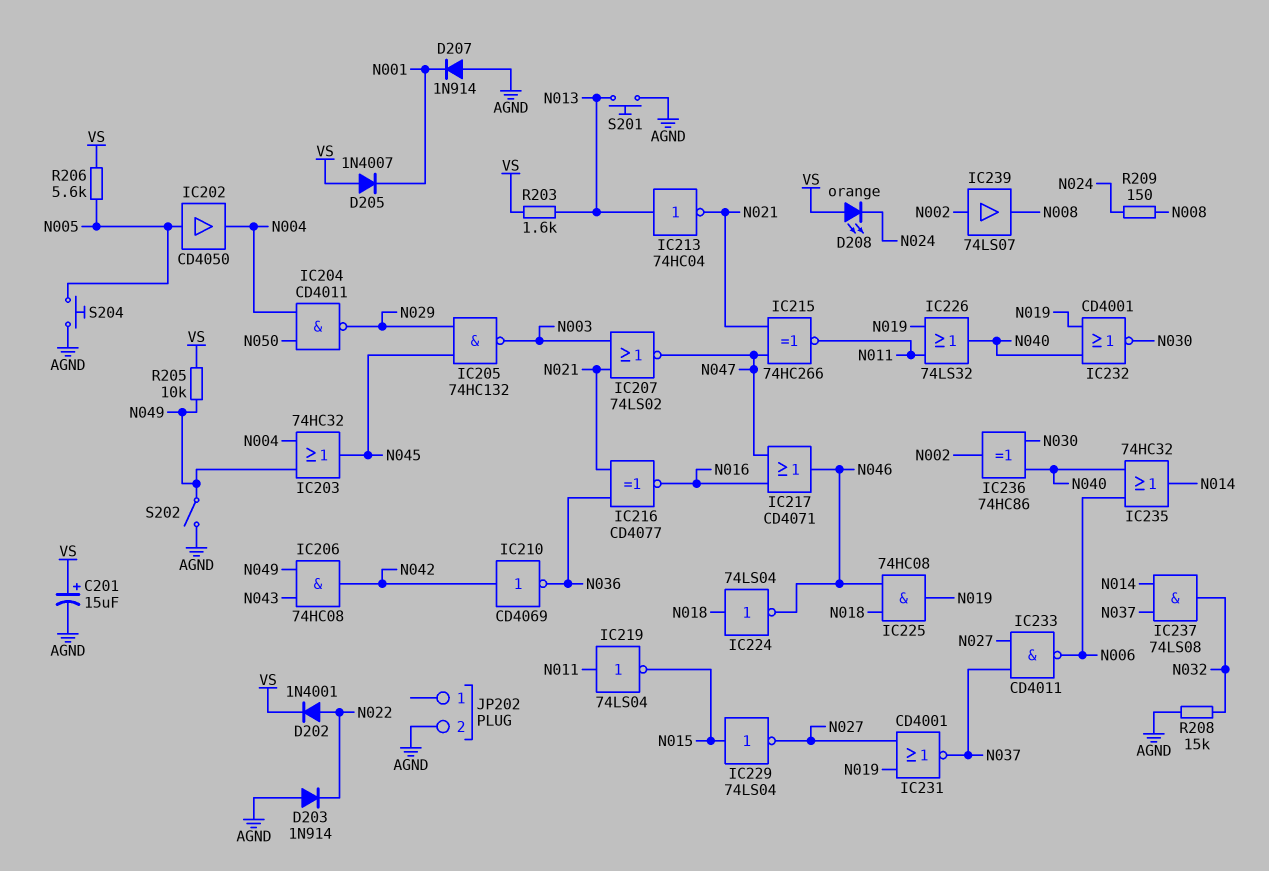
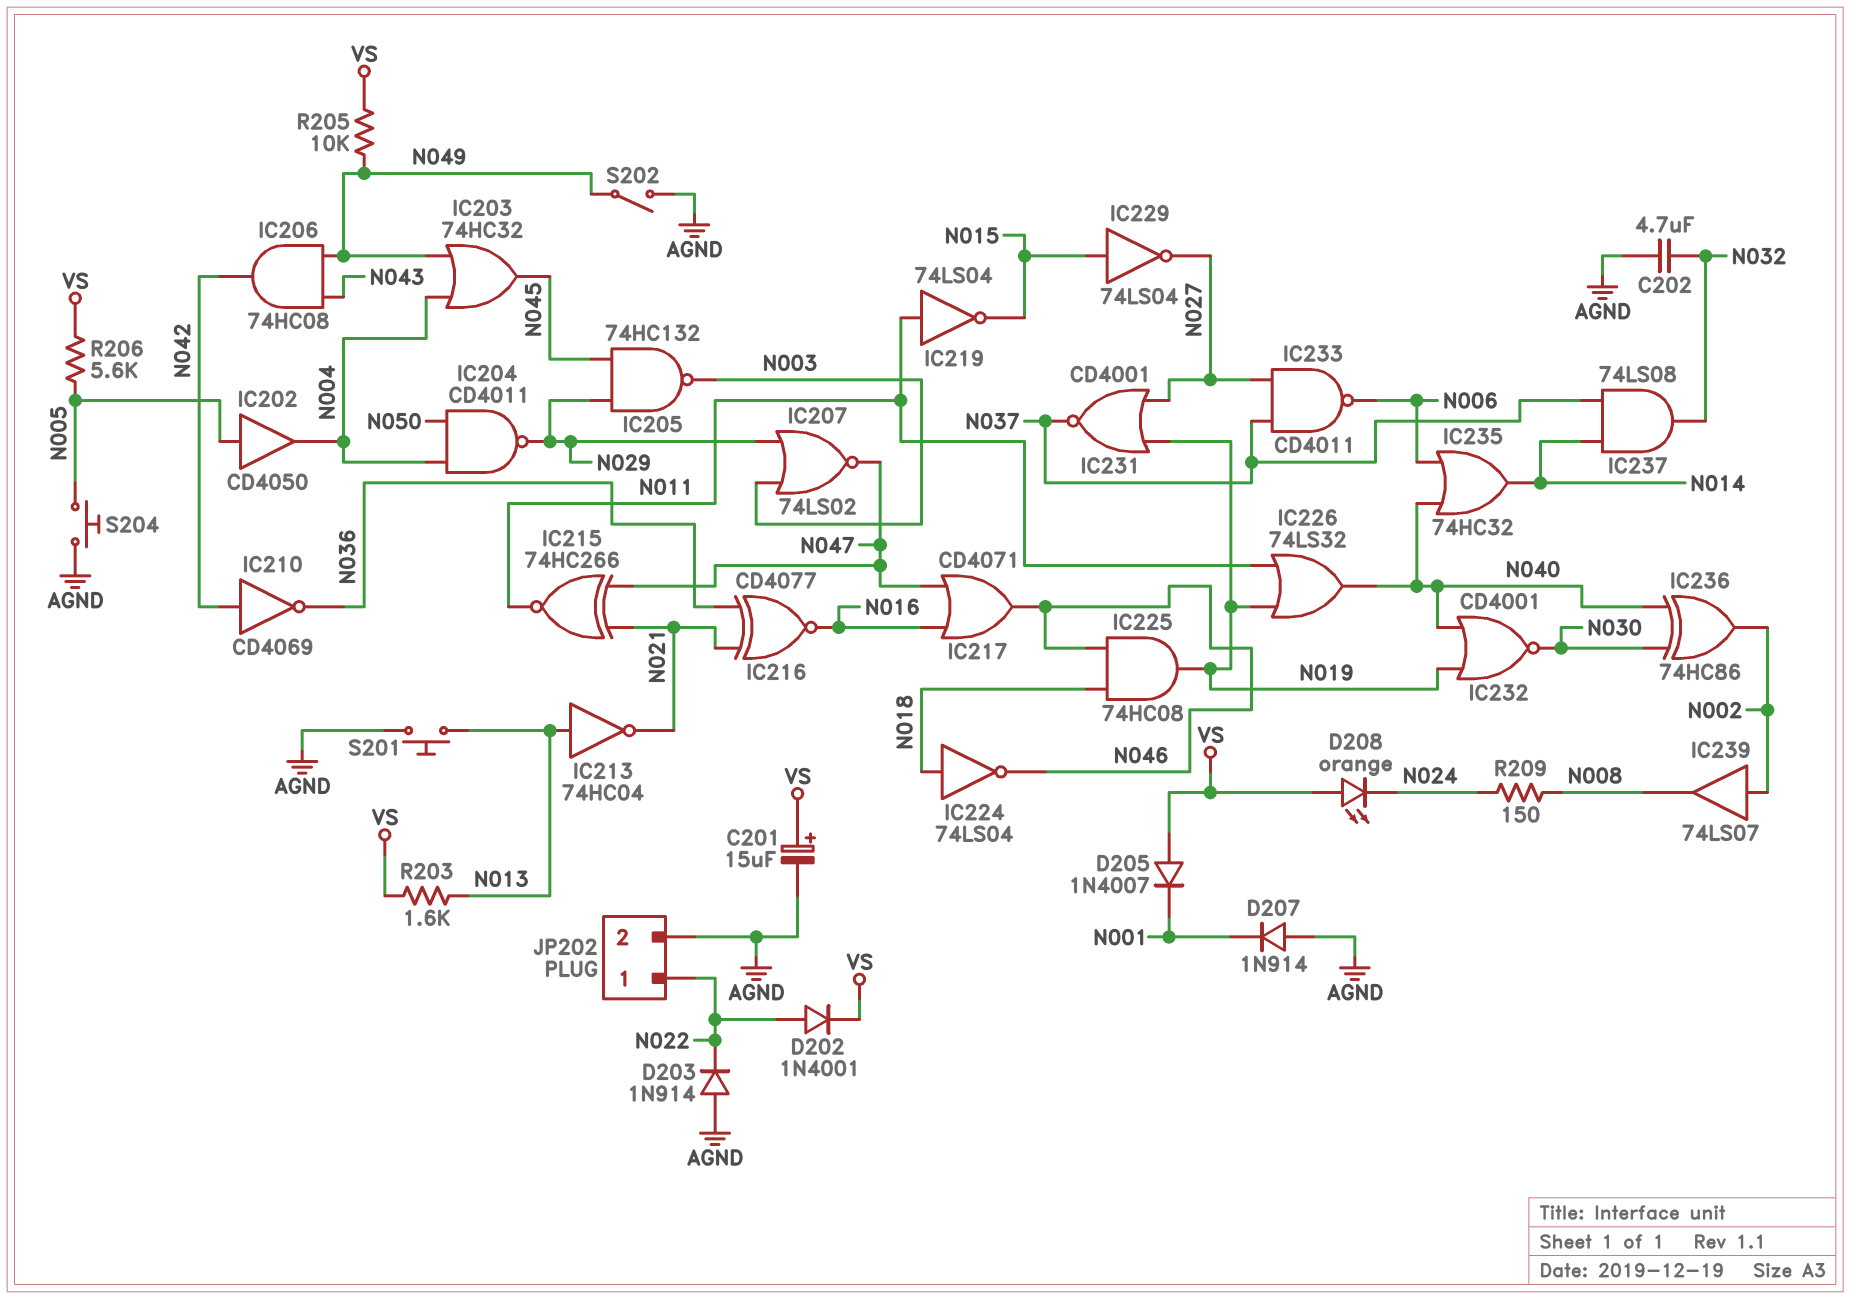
C202: none -> 4.7uF (AGND, N032)
IC207: NOR 74LS02 (in N003, in N021, out N047) -> NOR 74LS02 (in N003, in N029, out N047)
JP202 pin 1: none -> N022
R208: 15k (AGND, N032) -> none

